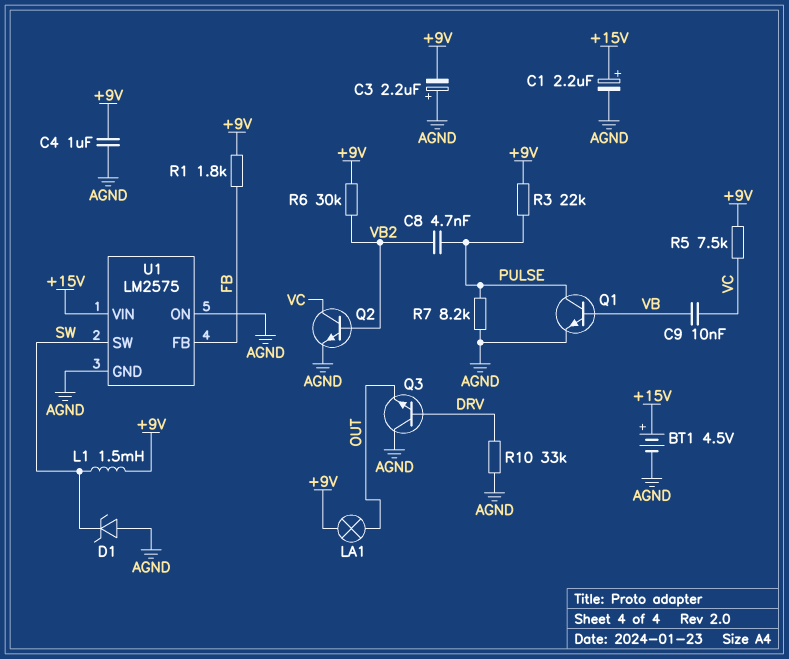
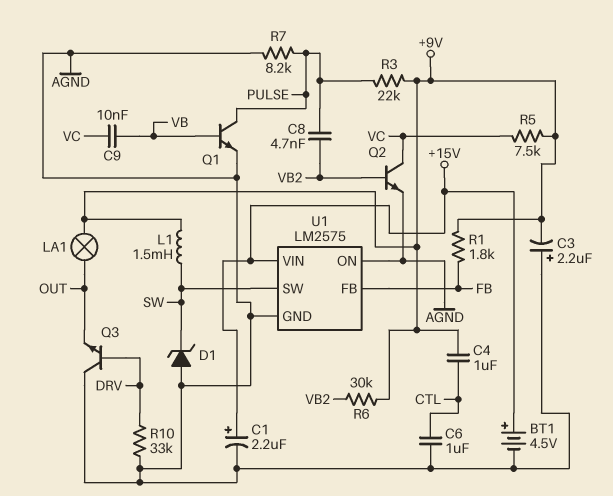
C4: 1uF (+9V, AGND) -> 1uF (+9V, CTL)
C6: none -> 1uF (AGND, CTL)

